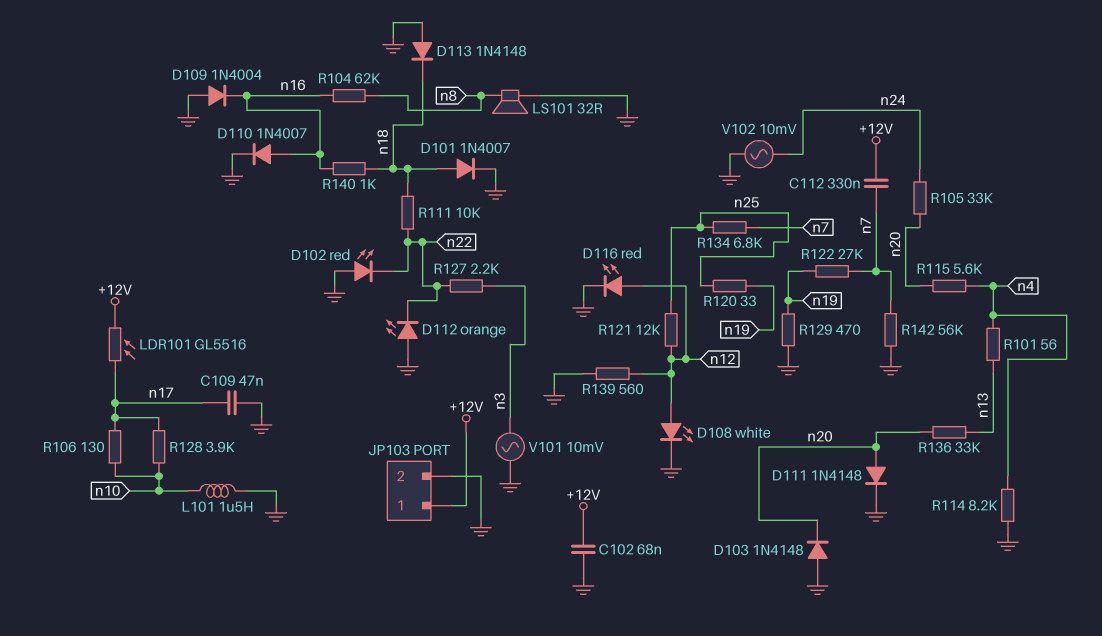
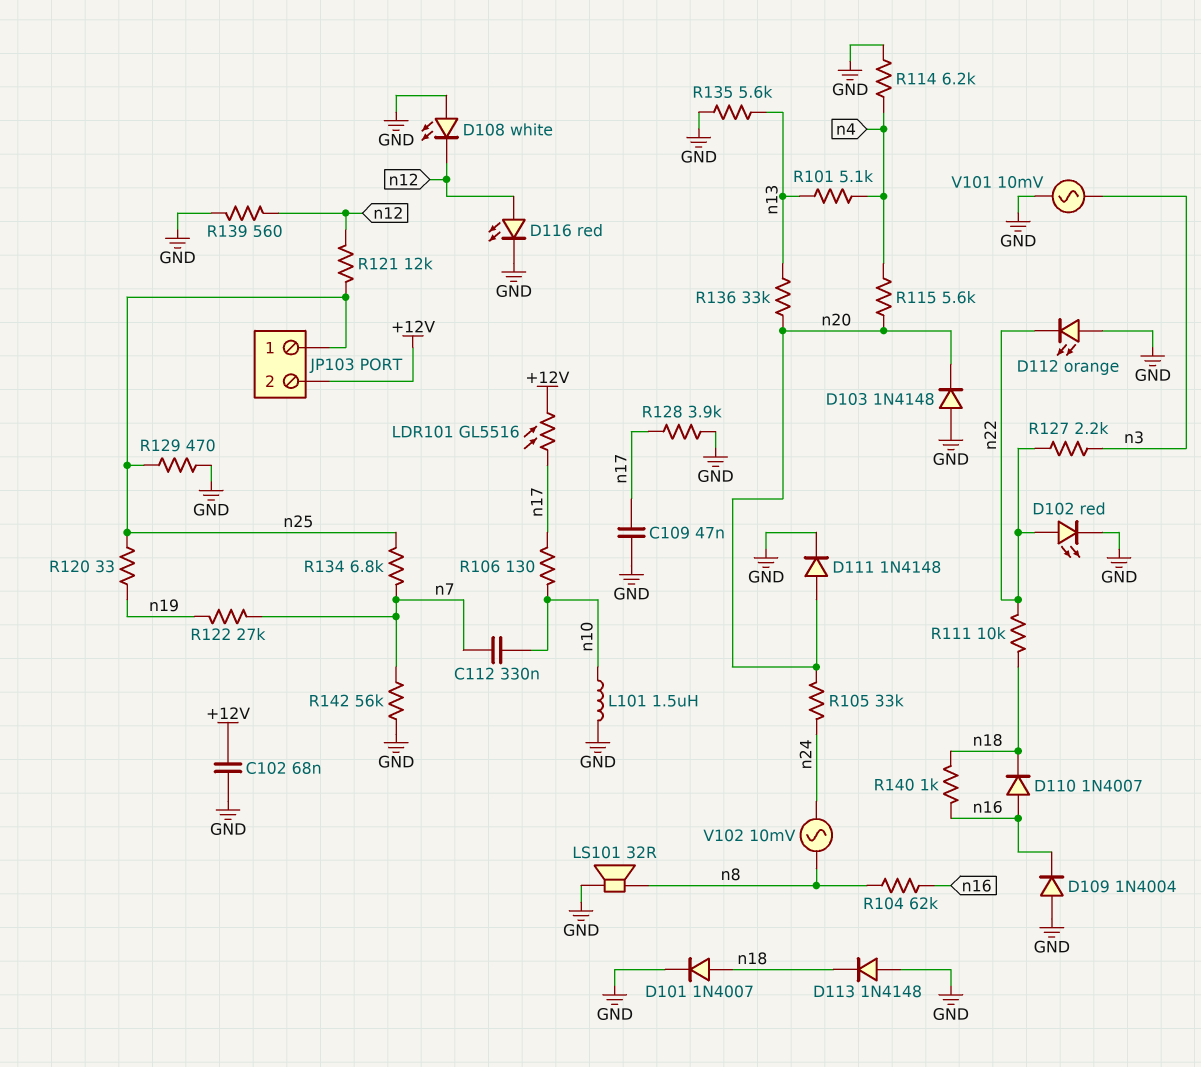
C112: 330nF (+12V, n7) -> 330nF (n7, n10)
D102: LED red (A GND, K n22) -> LED red (A n22, K GND)
D108: LED white (A n12, K GND) -> LED white (A GND, K n12)
D110: diode 1N4007 (A n16, K GND) -> diode 1N4007 (A n16, K n18)
JP103 pin 1: +12V -> n25
JP103 pin 2: GND -> +12V
R101: 56 (n4, n13) -> 5.1k (n4, n13)
R114: 8.2k (GND, n4) -> 6.2k (GND, n4)
R128: 3.9k (n10, n17) -> 3.9k (GND, n17)
R129: 470 (GND, n19) -> 470 (GND, n25)
R135: none -> 5.6k (GND, n13)
V102: AC 10mV (GND, n24) -> AC 10mV (n8, n24)

